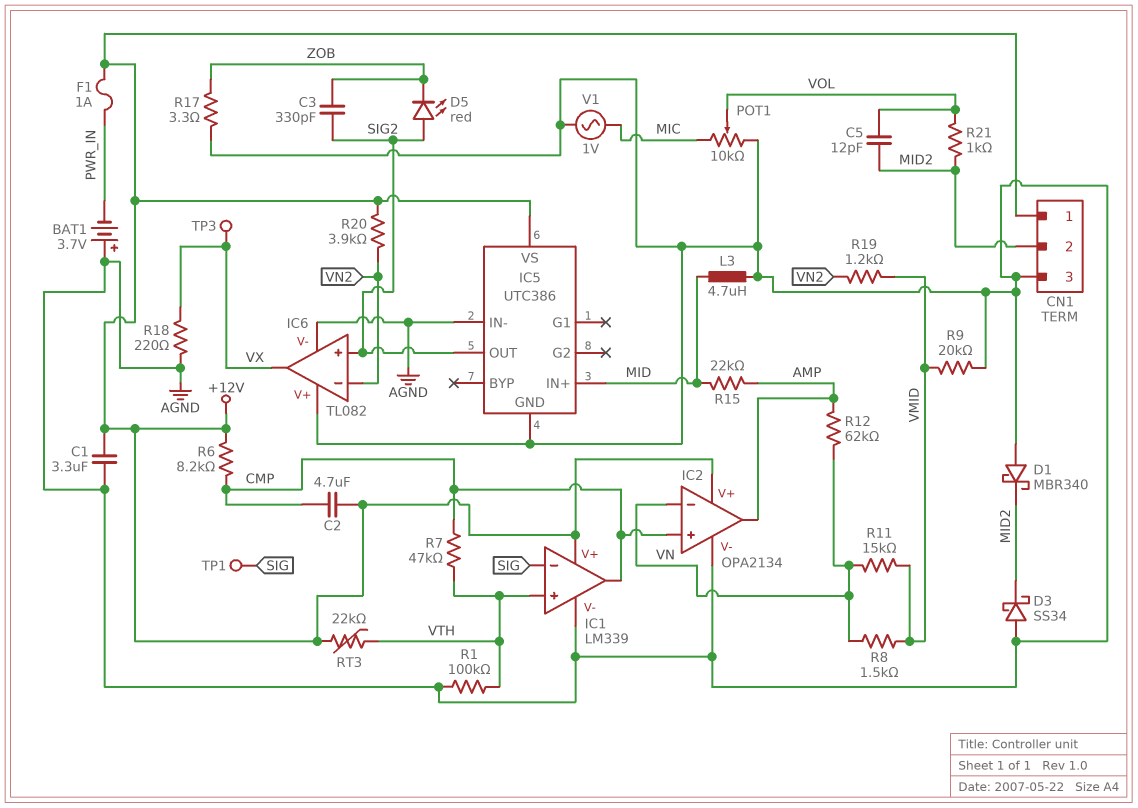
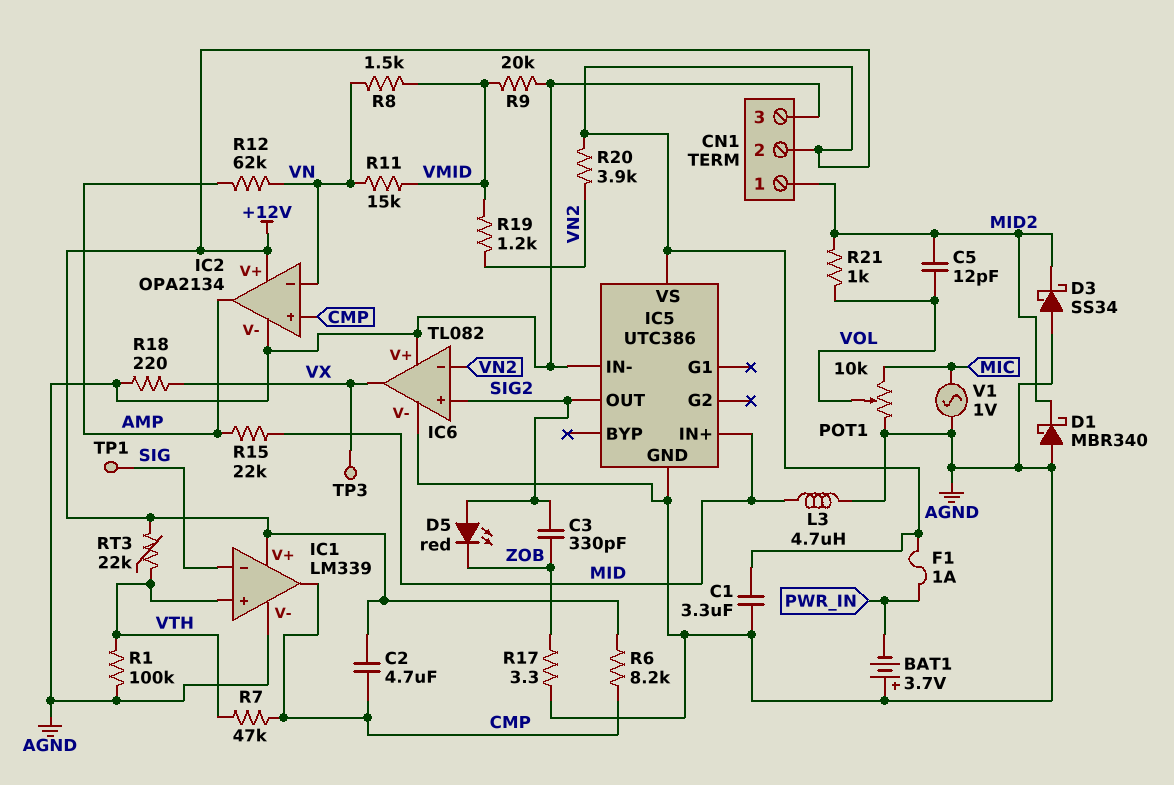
CN1 pin 1: +12V -> MID2
CN1 pin 2: MID2 -> +12V

